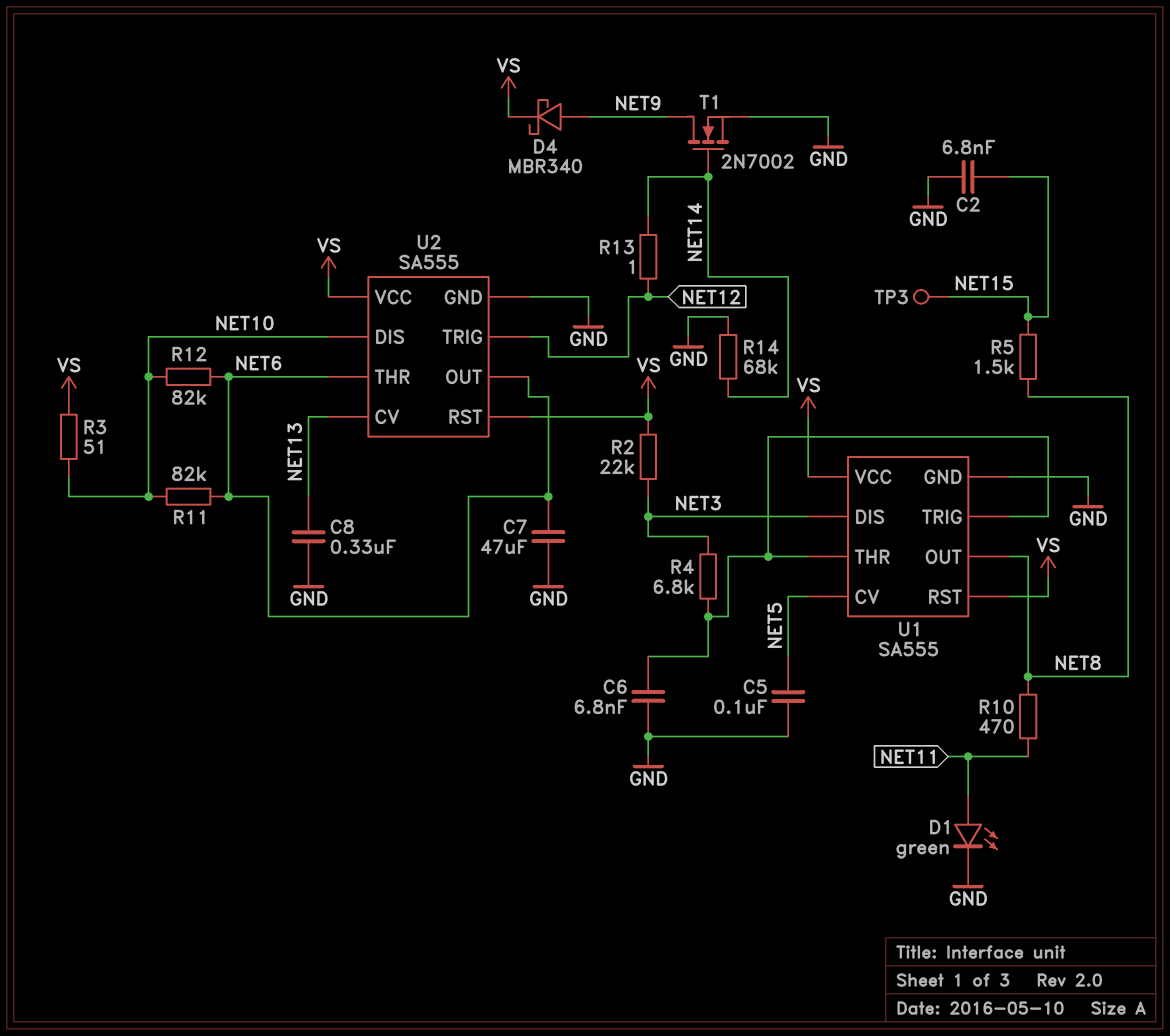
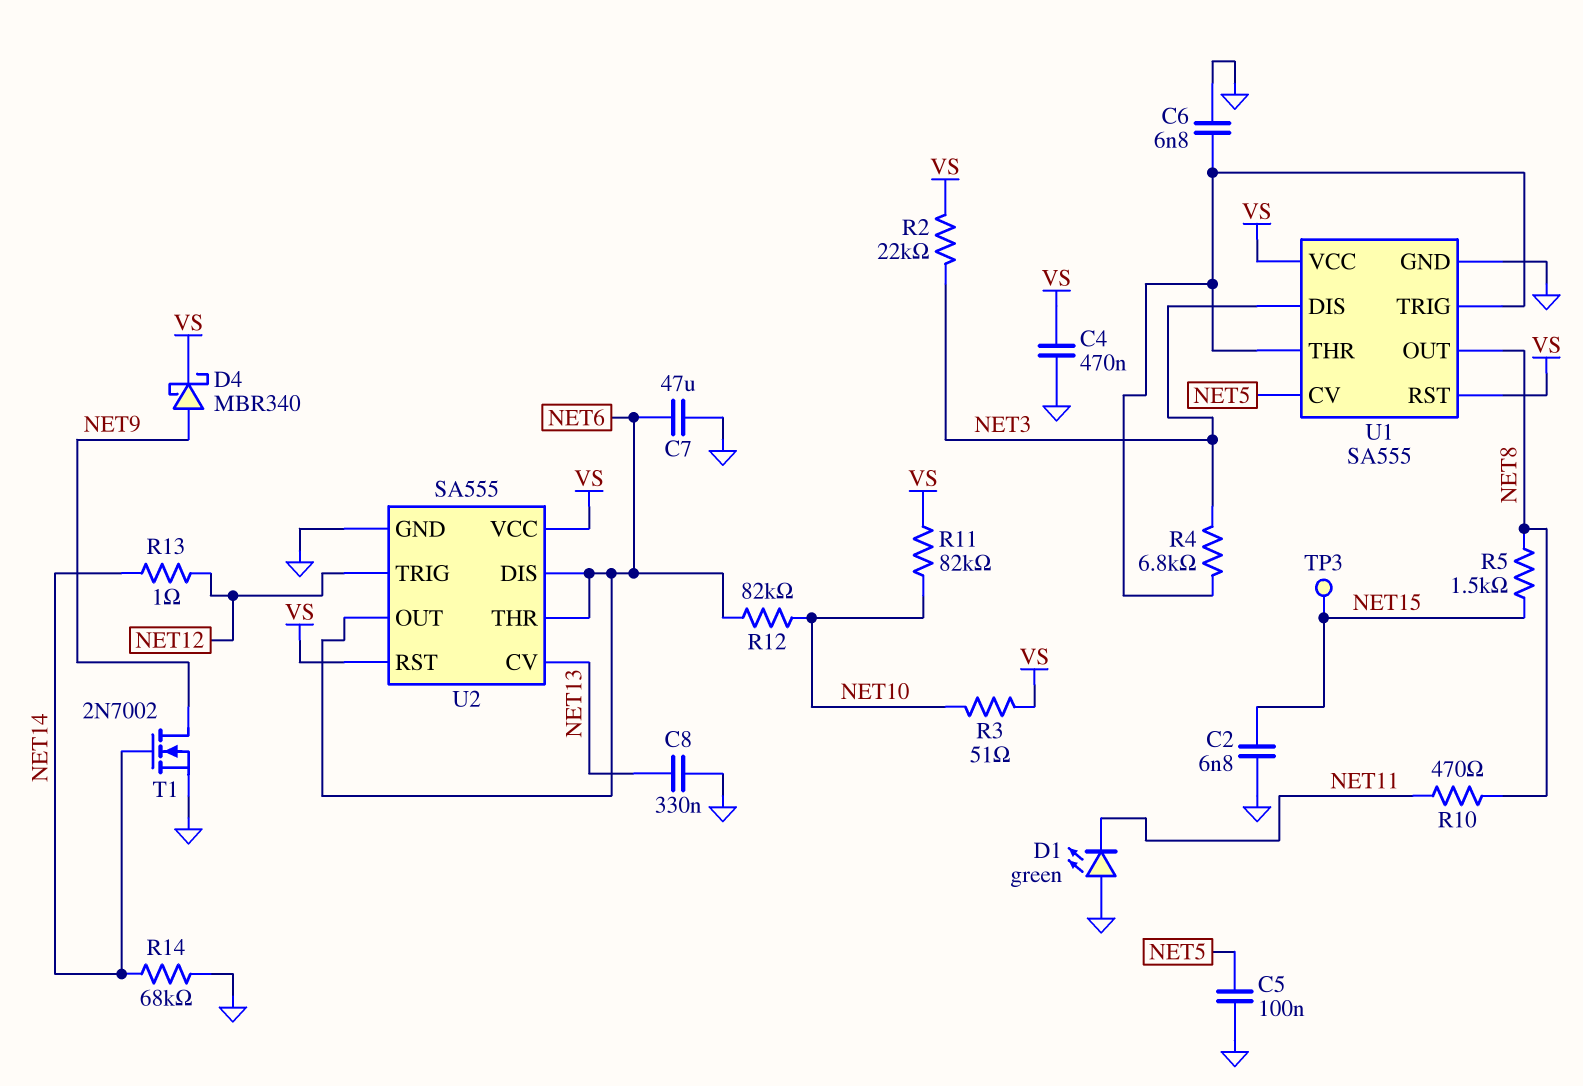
C4: none -> 470nF (GND, VS)
D1: LED green (A NET11, K GND) -> LED green (A GND, K NET11)
R11: 82k (NET6, NET10) -> 82k (NET10, VS)
U2 pin DIS: NET10 -> NET6

